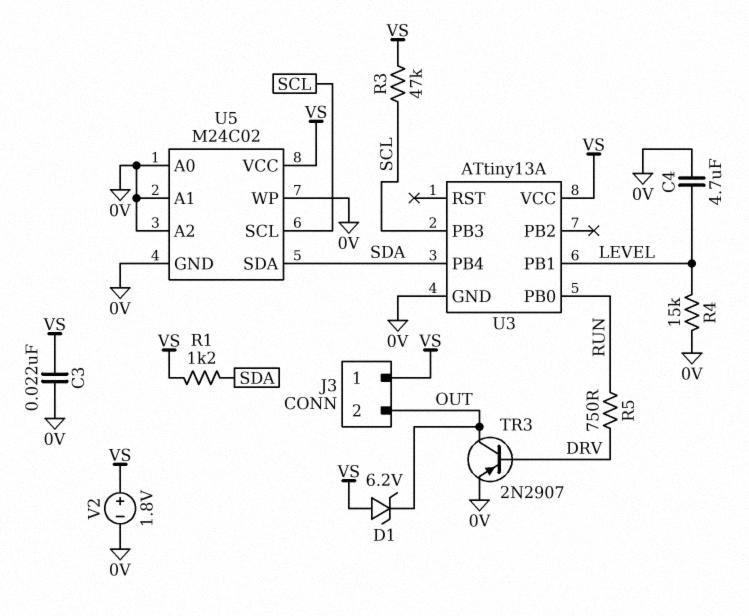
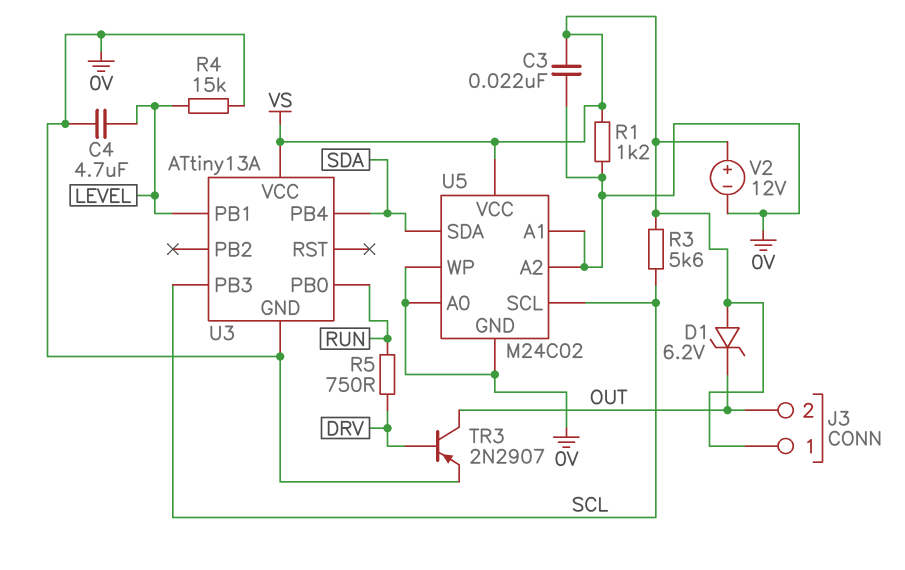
R1: 1.2k (SDA, VS) -> 1.2k (0V, VS)
R3: 47k (SCL, VS) -> 5.6k (SCL, VS)
V2: 1.8V (plus VS, minus 0V) -> 12V (plus VS, minus 0V)

